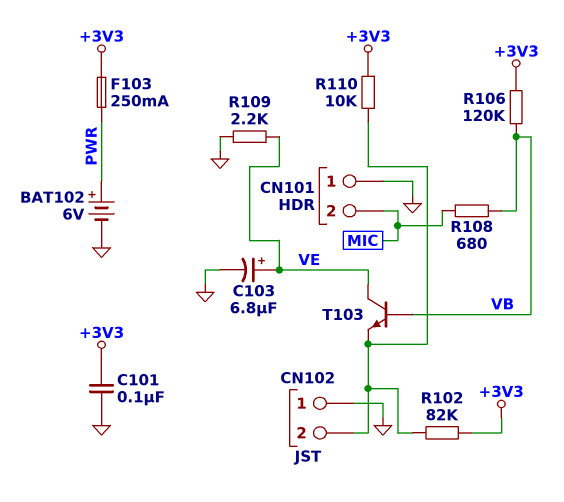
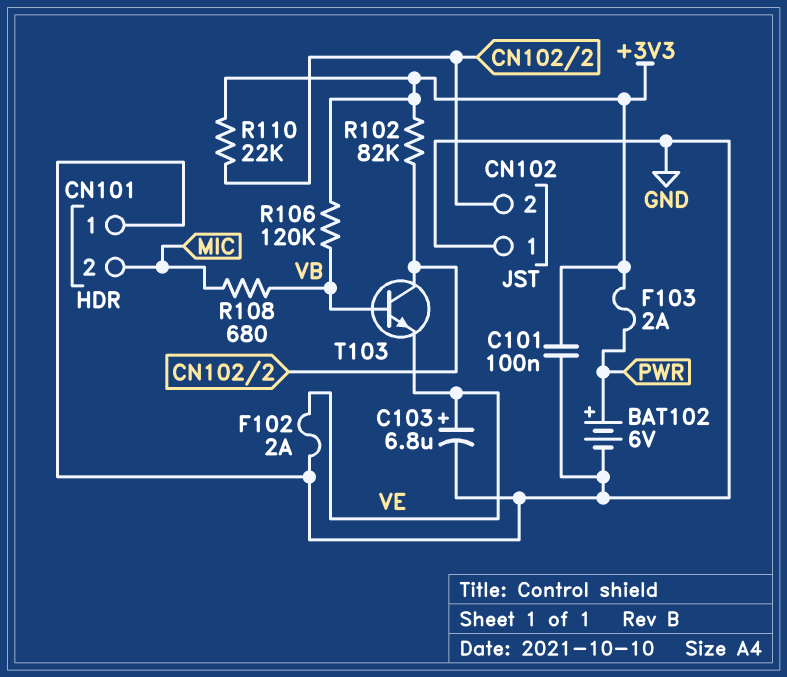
F102: none -> 2A (GND, VE)
F103: 250mA (+3V3, PWR) -> 2A (+3V3, PWR)
R109: 2.2k (GND, VE) -> none
R110: 10k (+3V3, CN102/2) -> 22k (+3V3, CN102/2)
T103: NPN (B VB, C VE, E CN102/2) -> NPN (B VB, C CN102/2, E VE)

